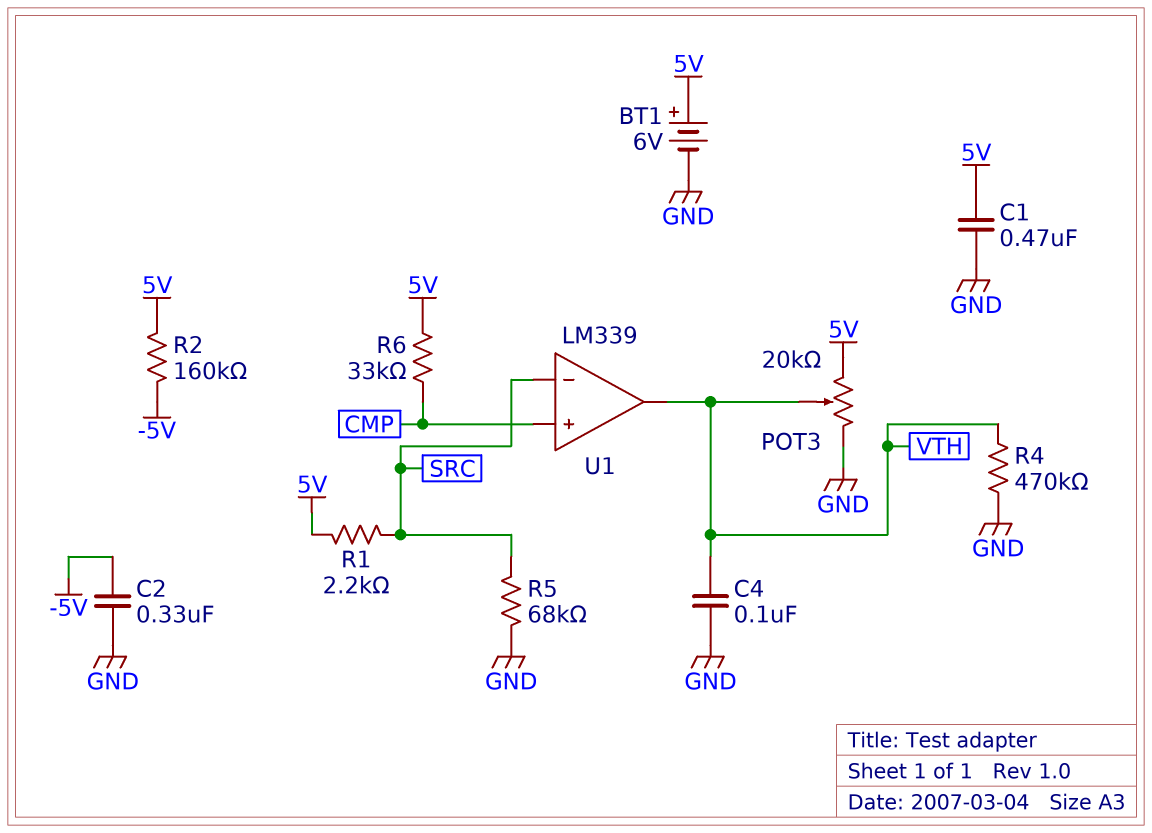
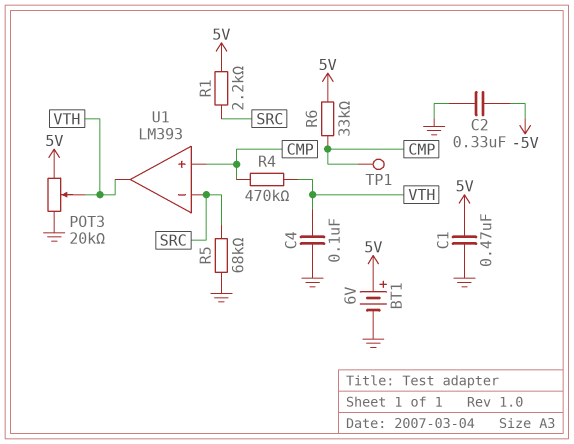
R2: 160k (-5V, 5V) -> none
R4: 470k (GND, VTH) -> 470k (CMP, VTH)
TP1: none -> test point (CMP)
U1: LM339 -> LM393

